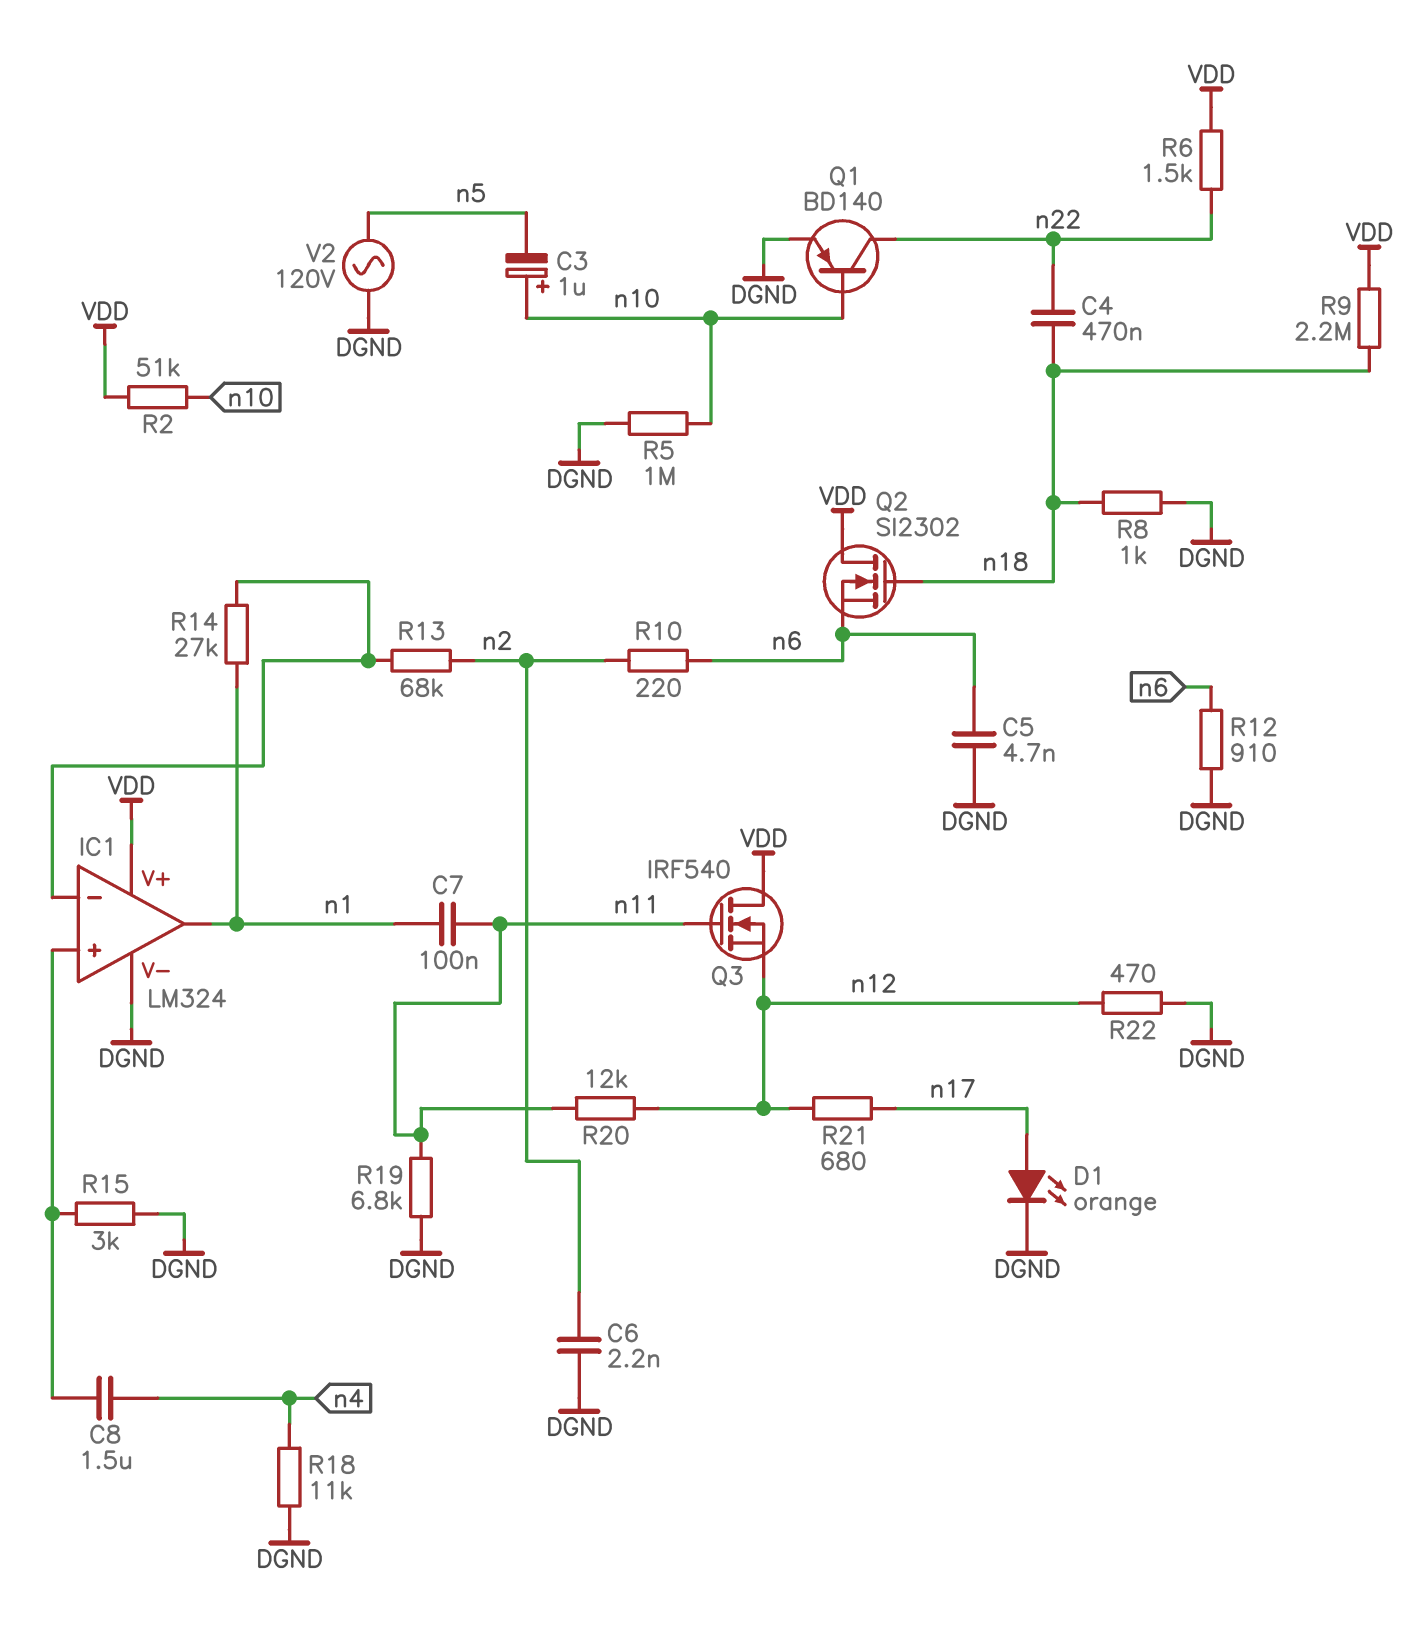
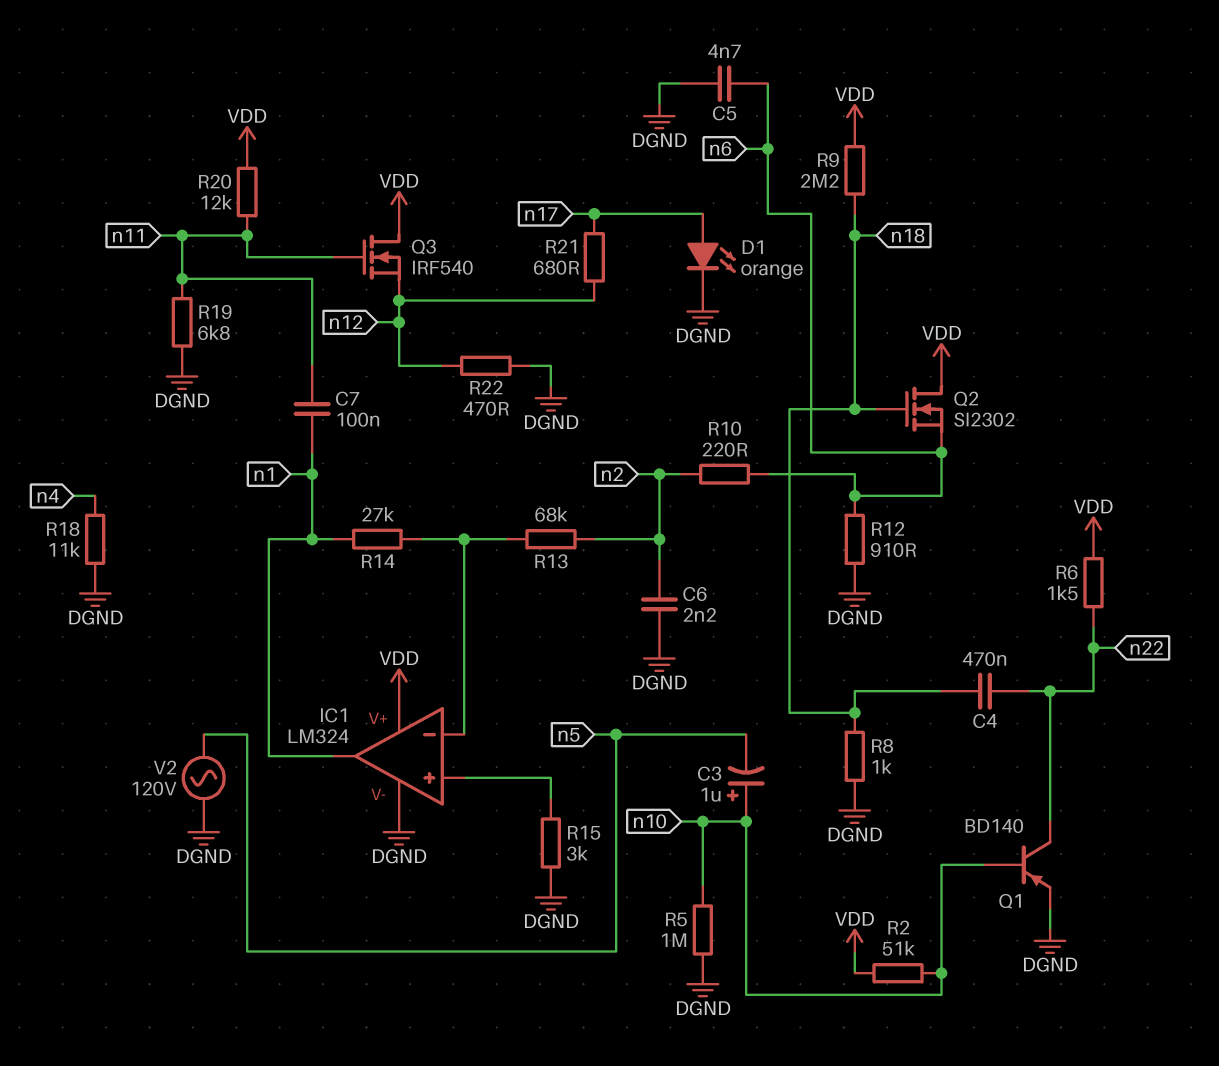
C8: 1.5uF (IC1/in+, n4) -> none
R20: 12k (n11, n12) -> 12k (VDD, n11)

